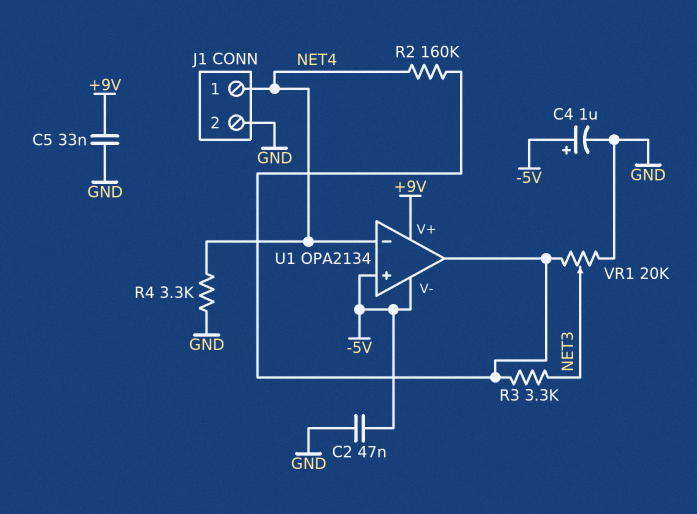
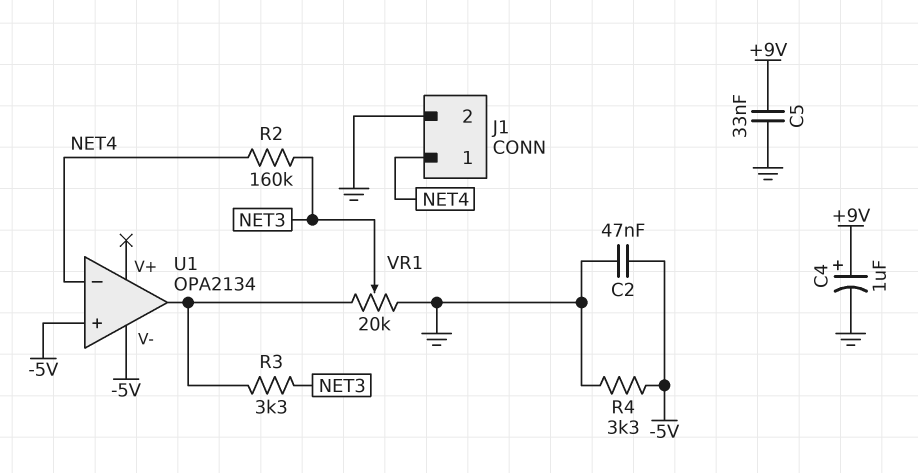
C4: 1uF (plus -5V, minus GND) -> 1uF (plus +9V, minus GND)
R2: 160k (NET4, U1/out) -> 160k (NET3, NET4)
R4: 3.3k (GND, NET4) -> 3.3k (-5V, GND)
U1 pin V+: +9V -> none

